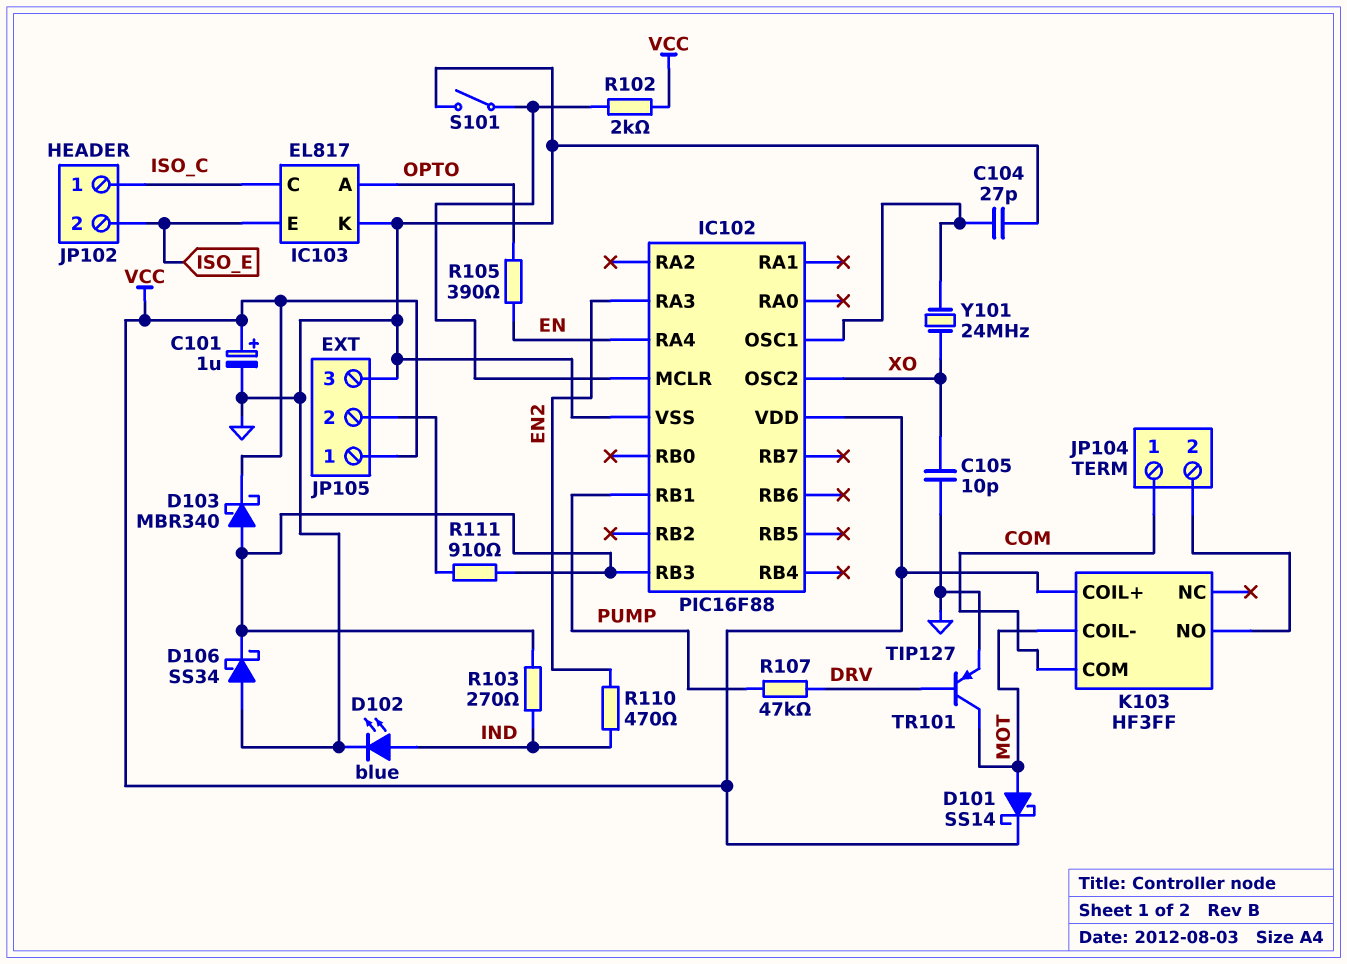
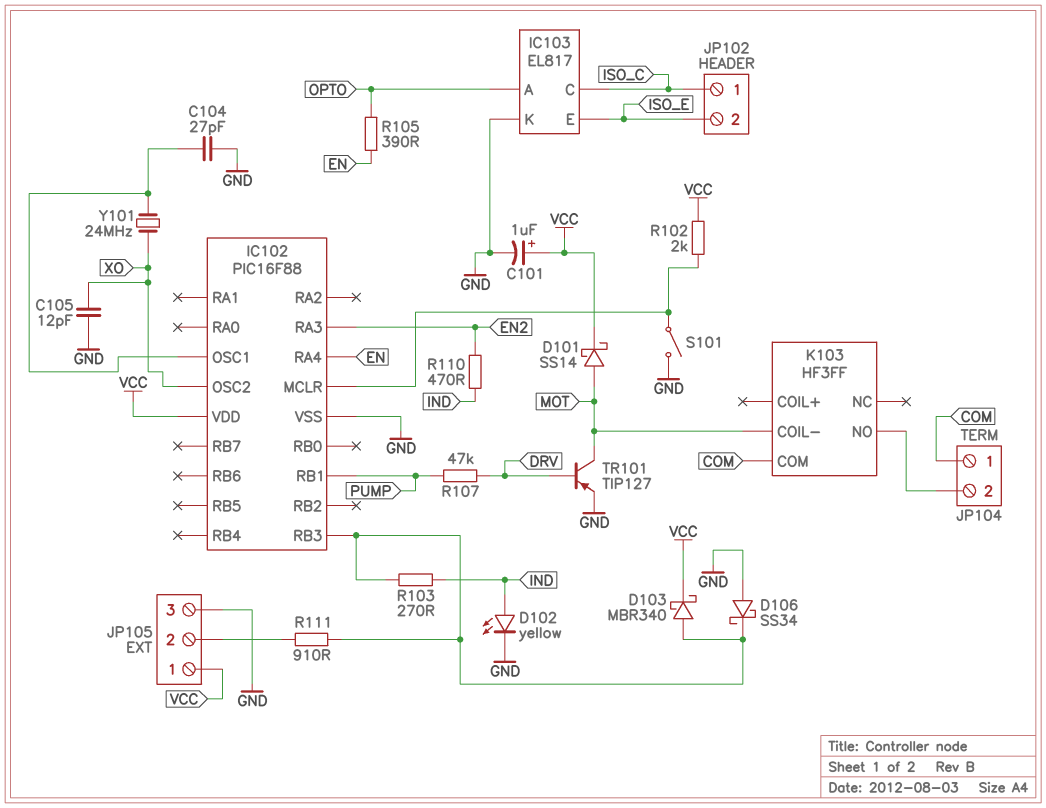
C105: 10pF (GND, XO) -> 12pF (GND, XO)
D102: LED blue (A IND, K GND) -> LED yellow (A IND, K GND)
K103 pin COIL+: VCC -> none

